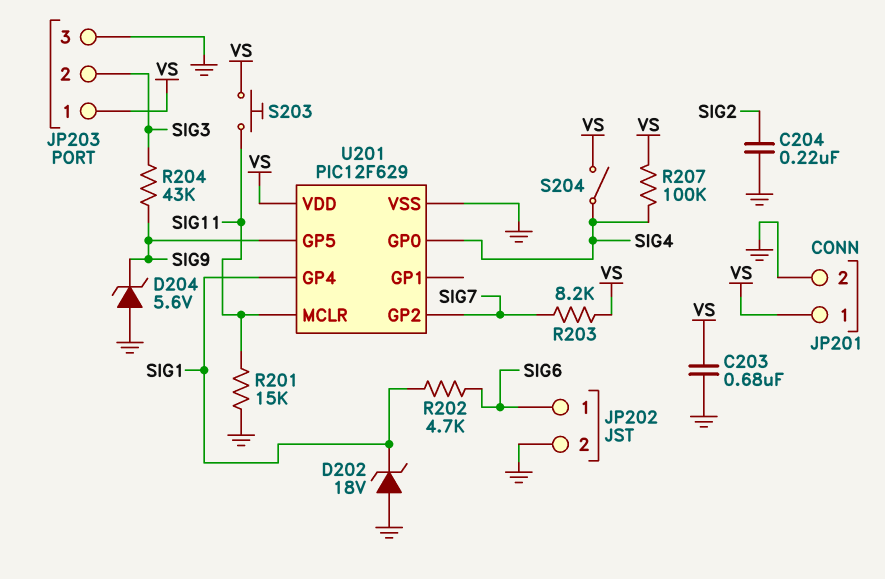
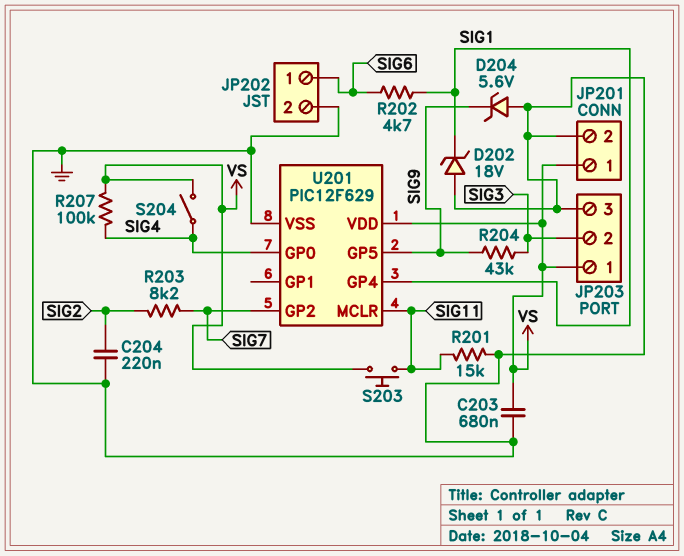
R203: 8.2k (SIG7, VS) -> 8.2k (SIG2, SIG7)

